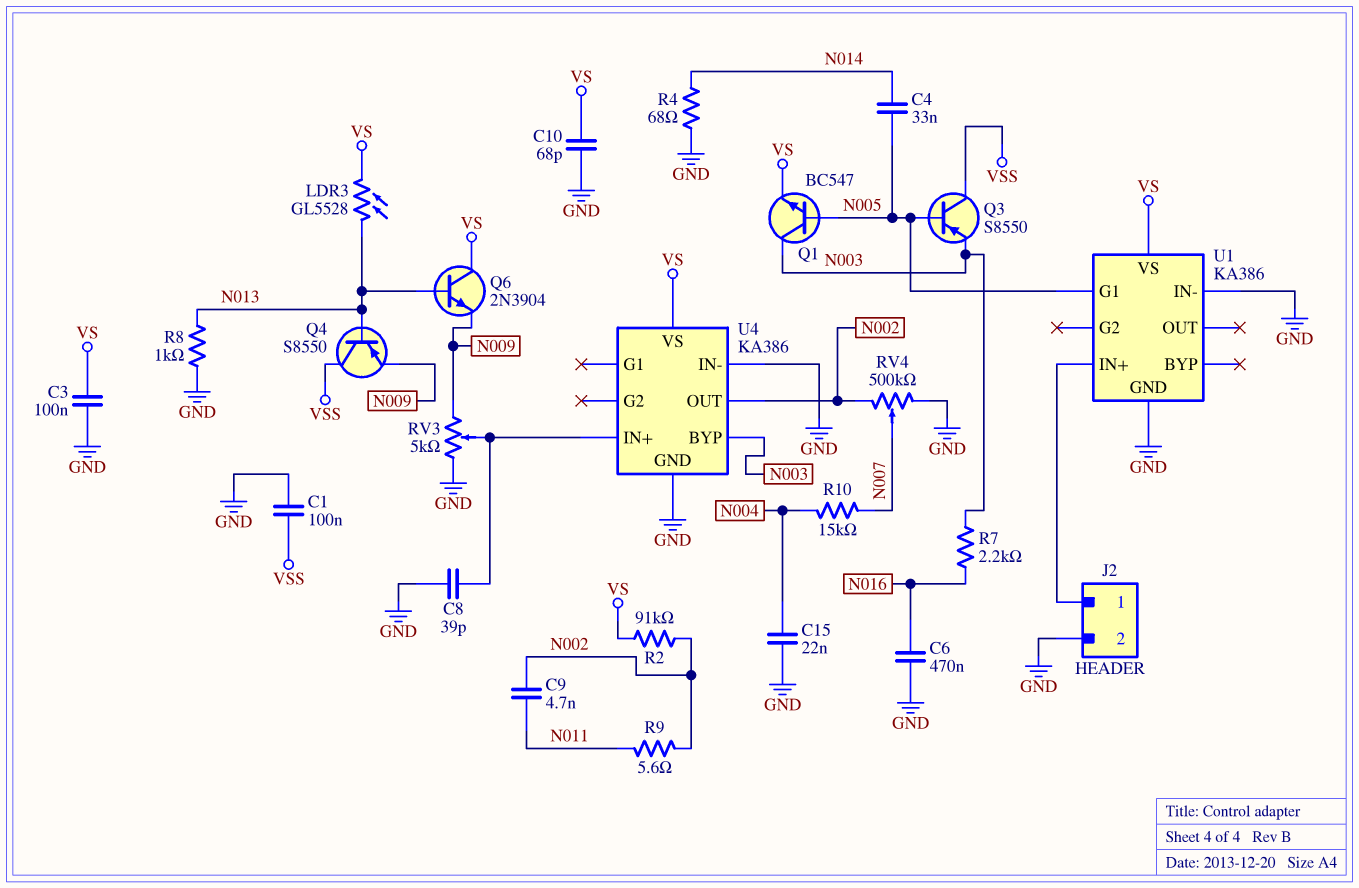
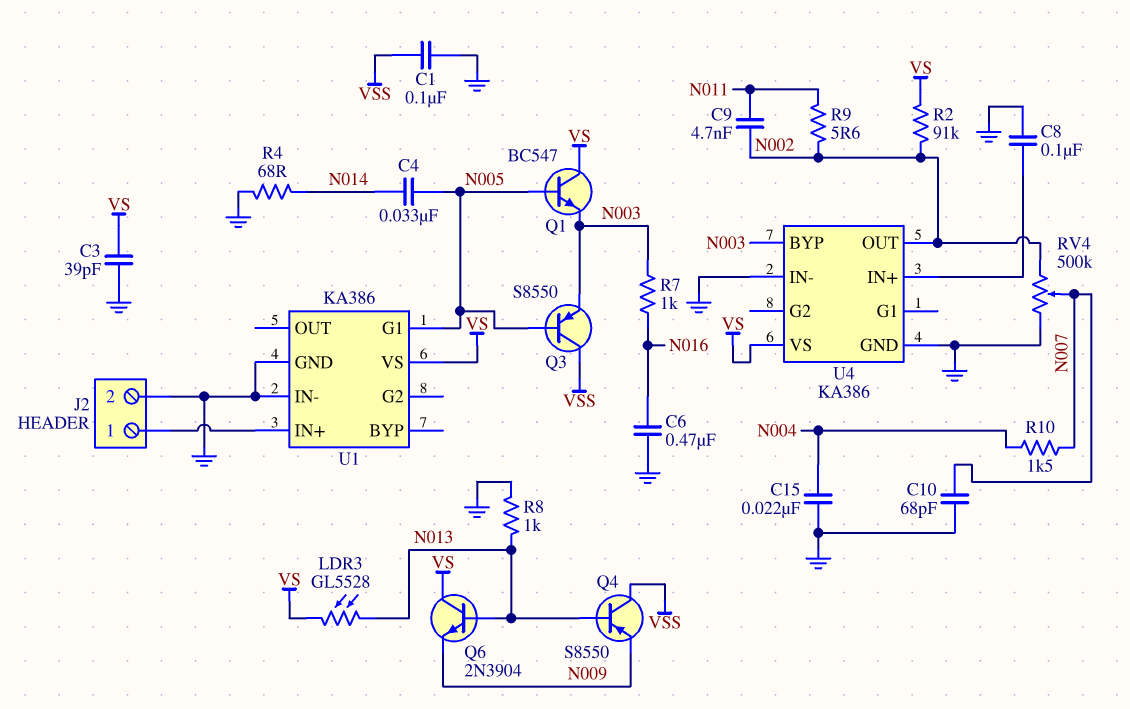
C3: 100nF (GND, VS) -> 39pF (GND, VS)
C8: 39pF (GND, U4/IN+) -> 100nF (GND, U4/IN+)
C10: 68pF (GND, VS) -> 68pF (GND, N007)
Q1: NPN BC547 (B N005, C N003, E VS) -> NPN BC547 (B N005, C VS, E N003)
R7: 2.2k (N003, N016) -> 1k (N003, N016)
R10: 15k (N004, N007) -> 1.5k (N004, N007)
RV3: 5k (GND, N009, wiper U4/IN+) -> none

